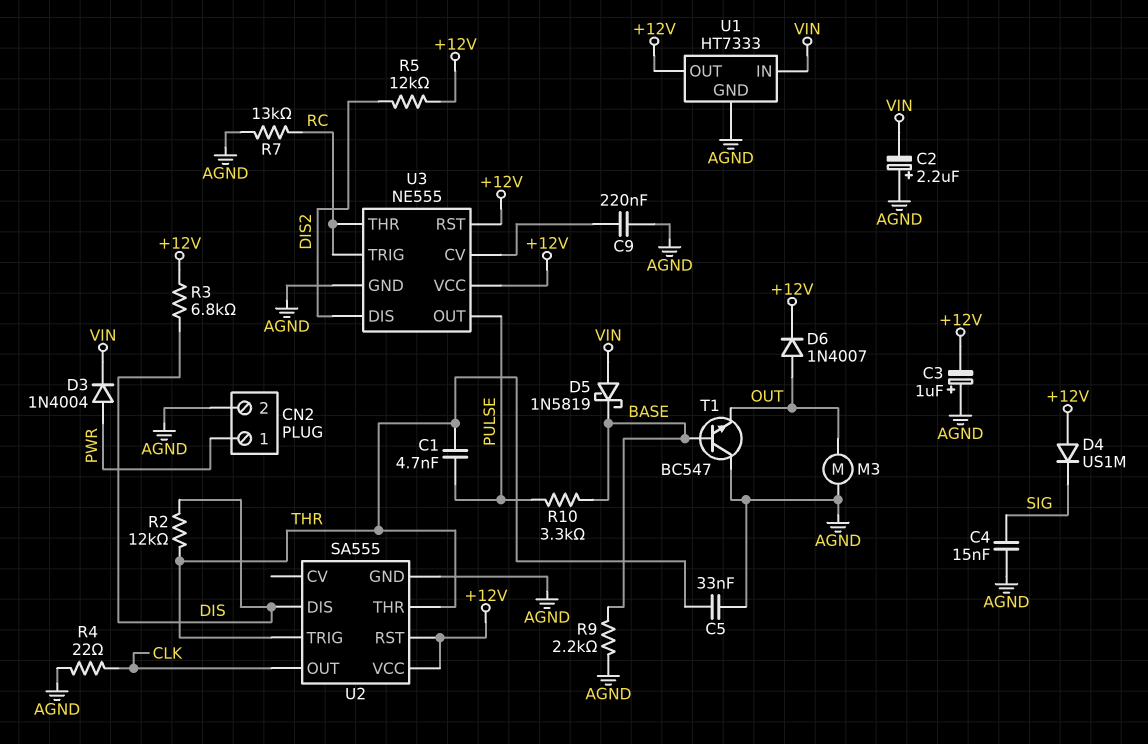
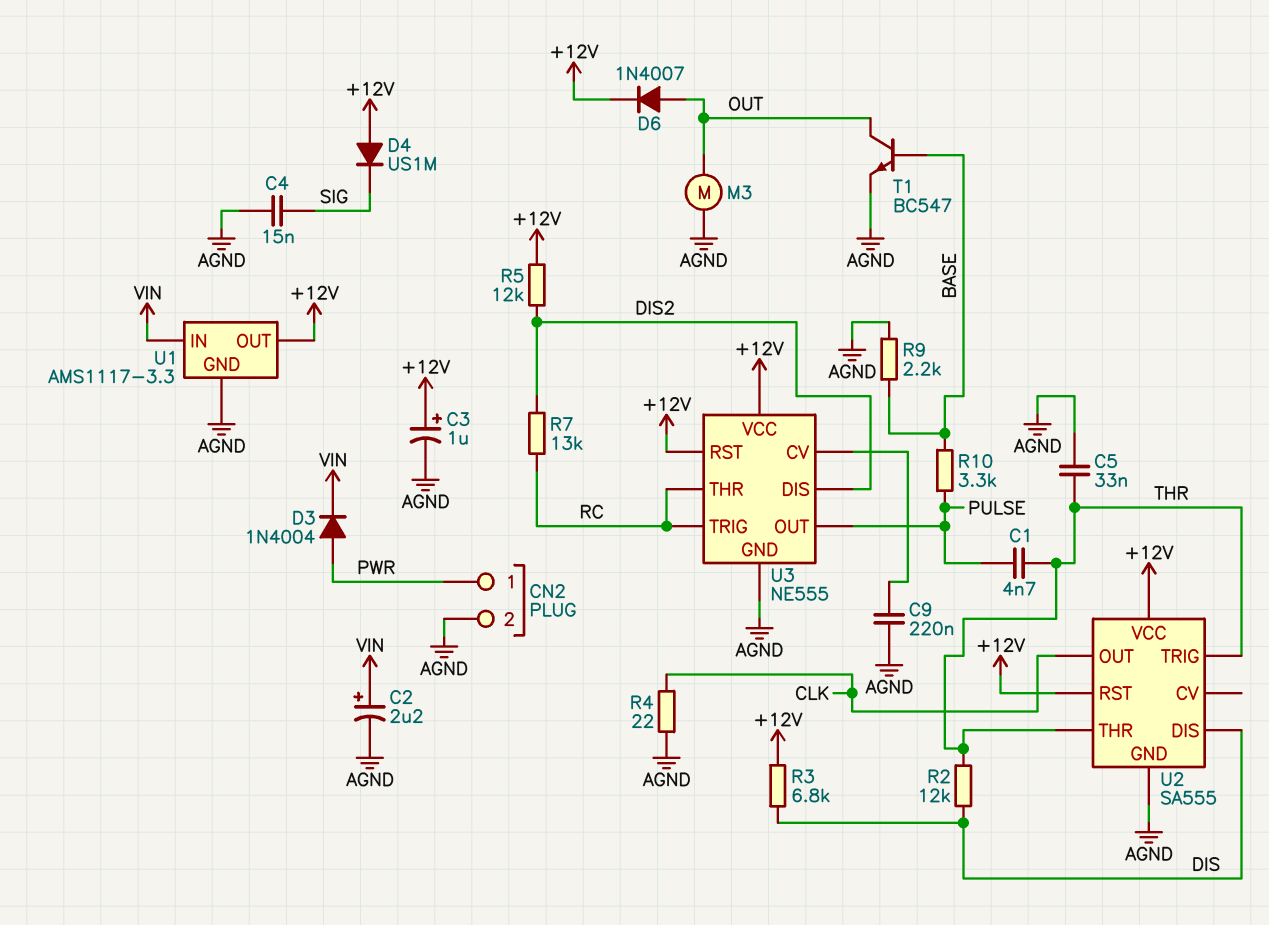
C2: 2.2uF (plus AGND, minus VIN) -> 2.2uF (plus VIN, minus AGND)
C3: 1uF (plus AGND, minus +12V) -> 1uF (plus +12V, minus AGND)
D5: schottky 1N5819 (A VIN, K BASE) -> none
R7: 13k (AGND, RC) -> 13k (DIS2, RC)
T1: NPN BC547 (B BASE, C AGND, E OUT) -> NPN BC547 (B BASE, C OUT, E AGND)
U1: HT7333 -> AMS1117-3.3

